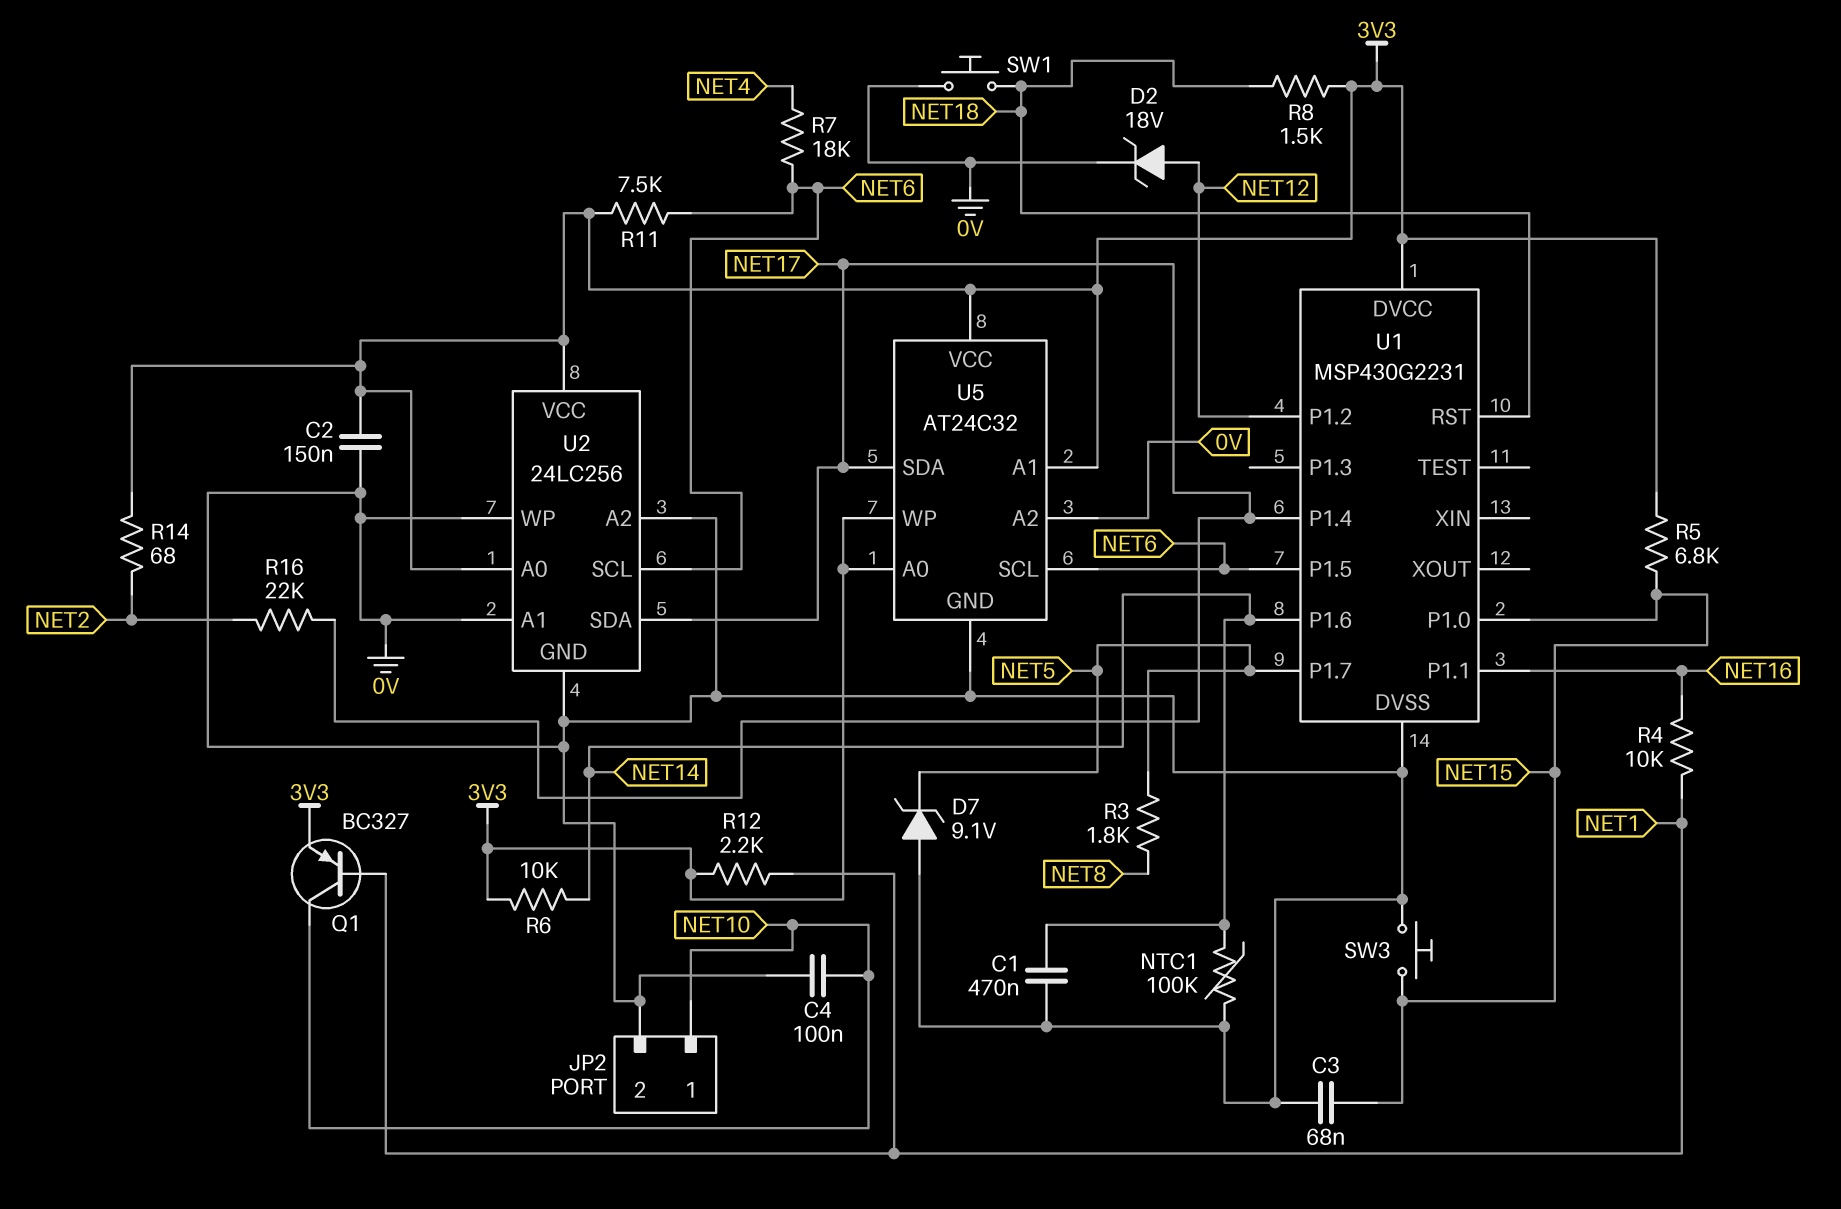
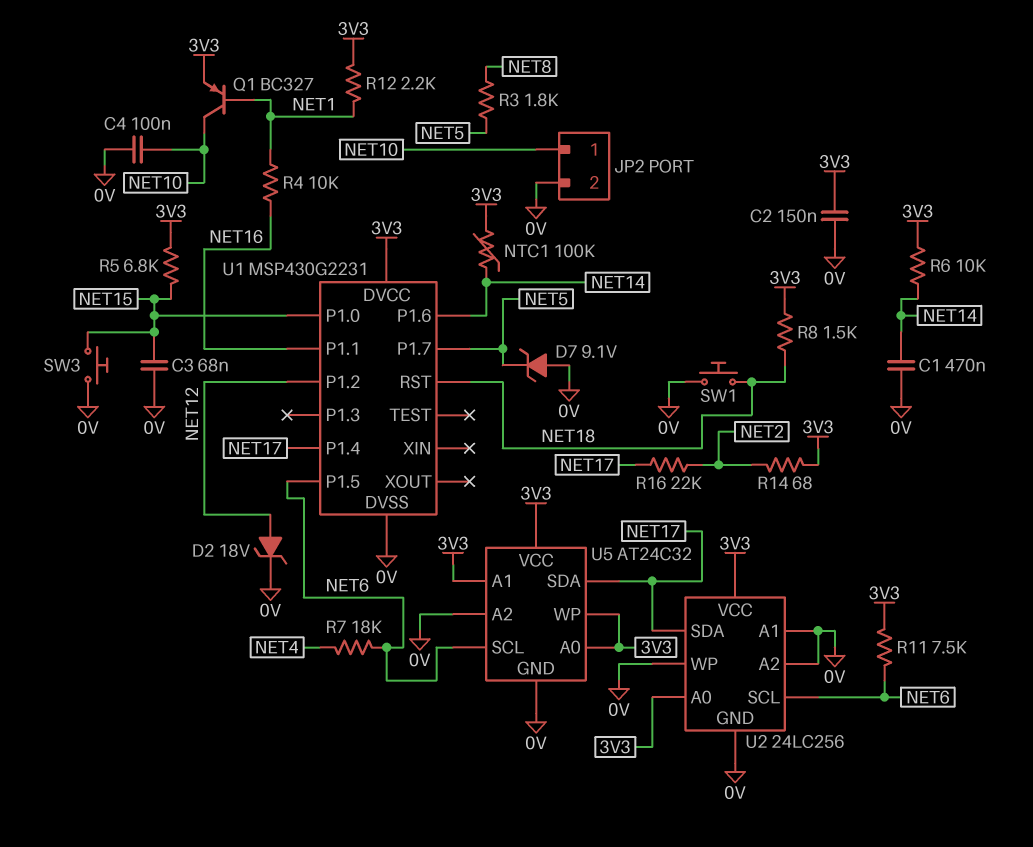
NTC1: 100k (0V, NET14) -> 100k (3V3, NET14)

